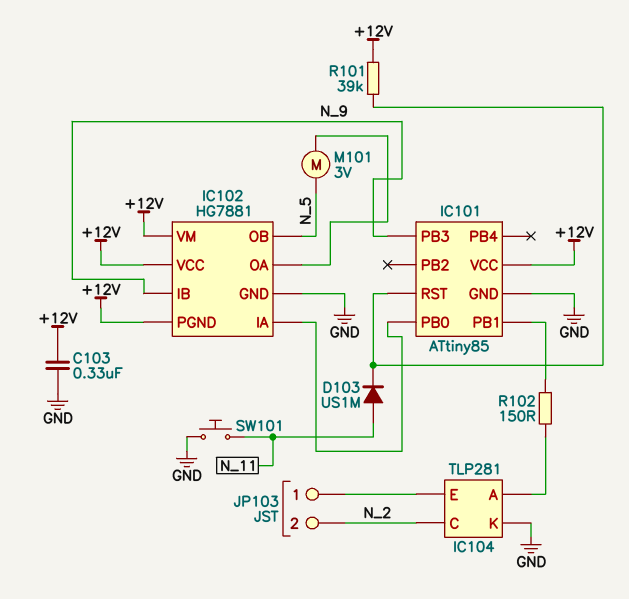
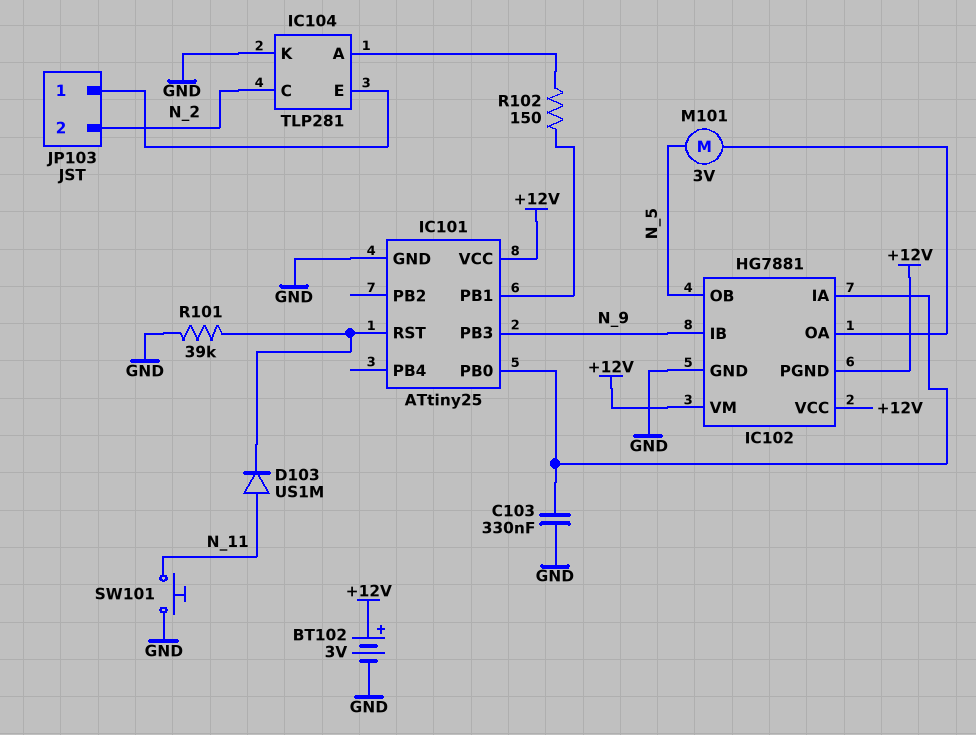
BT102: none -> 3V (plus +12V, minus GND)
C103: 330nF (+12V, GND) -> 330nF (GND, IC101/PB0)
IC101: ATtiny85 -> ATtiny25
R101: 39k (+12V, IC101/RST) -> 39k (GND, IC101/RST)

